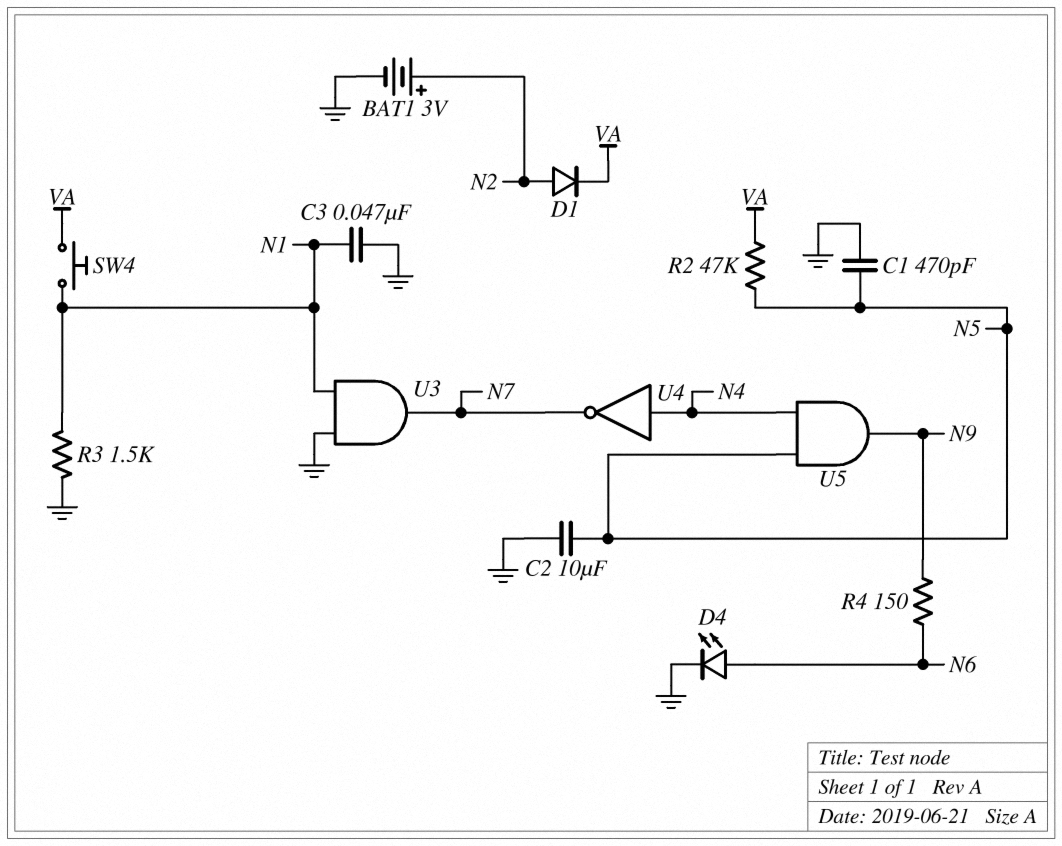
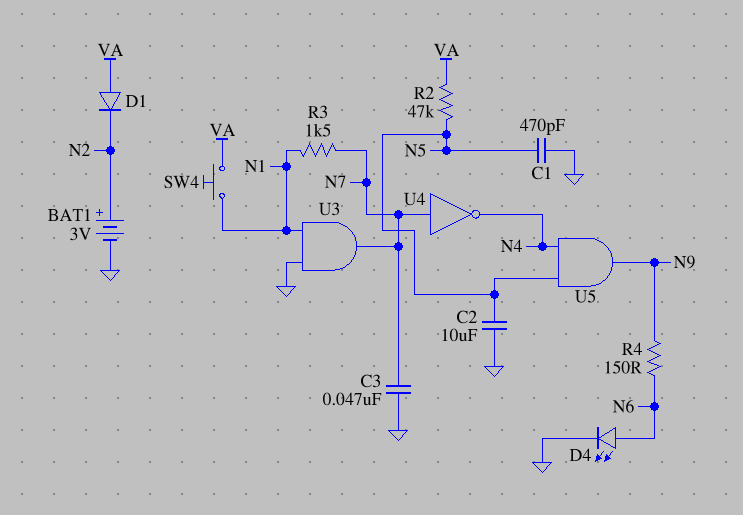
C3: 47nF (GND, N1) -> 47nF (GND, N7)
D1: diode (A N2, K VA) -> diode (A VA, K N2)
R3: 1.5k (GND, N1) -> 1.5k (N1, N7)
U4: NOT (in N4, out N7) -> NOT (in N7, out N4)

